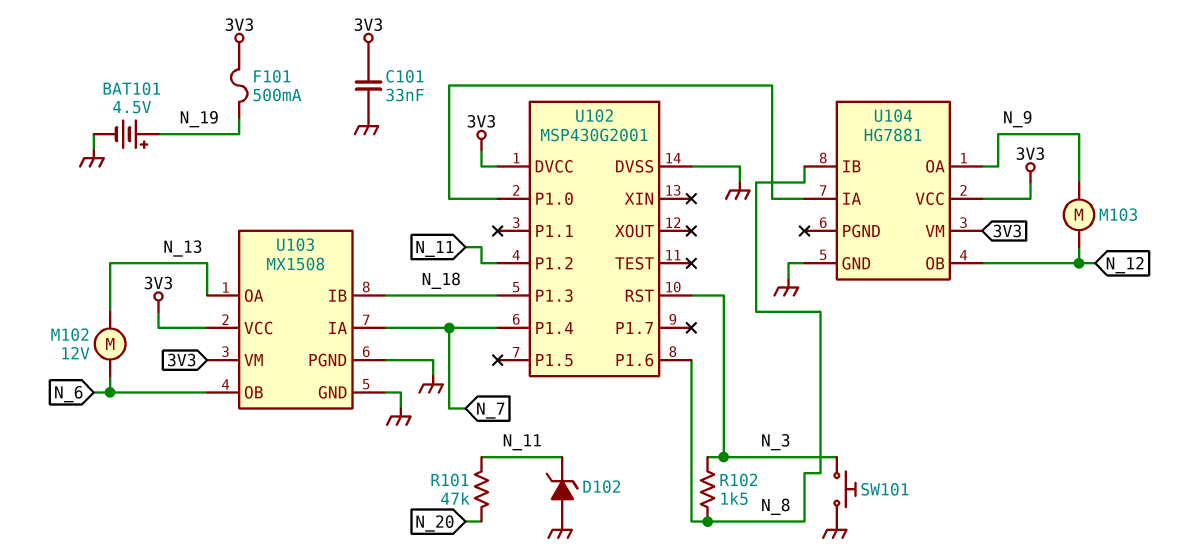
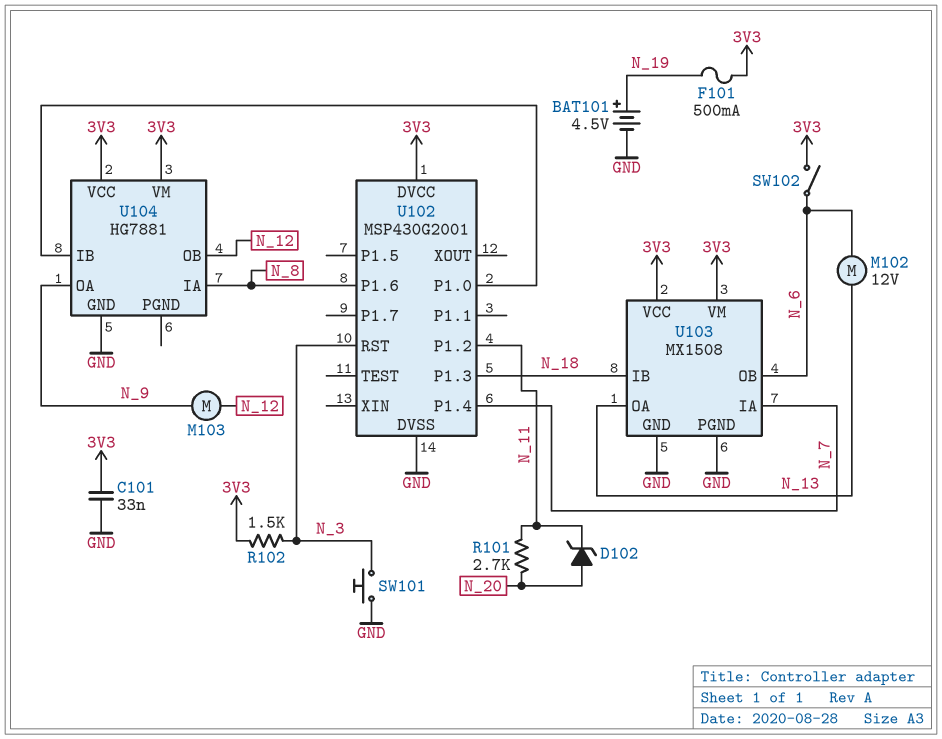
D102: zener (A GND, K N_11) -> zener (A N_20, K N_11)
R101: 47k (N_11, N_20) -> 2.7k (N_11, N_20)
R102: 1.5k (N_3, N_8) -> 1.5k (3V3, N_3)
SW102: none -> switch (3V3, N_6)
U104 pin IA: U102/P1.0 -> N_8
U104 pin IB: N_8 -> U102/P1.0

